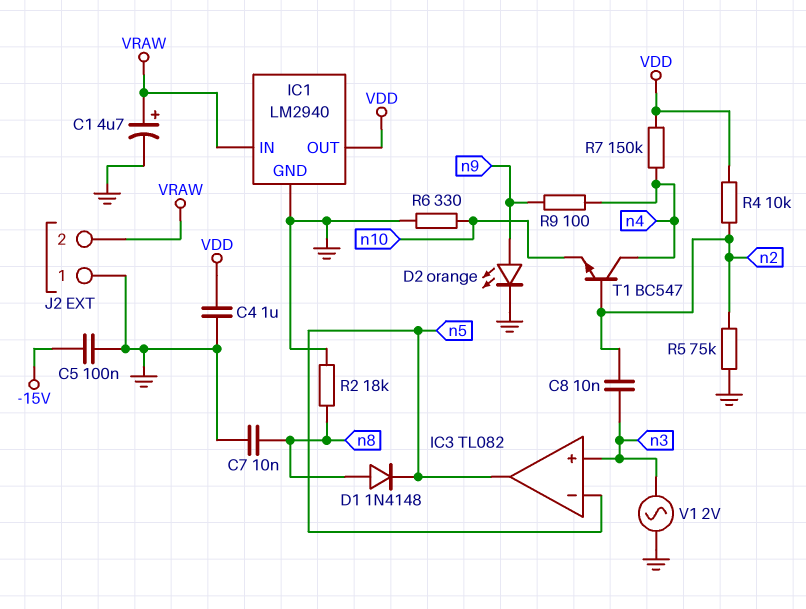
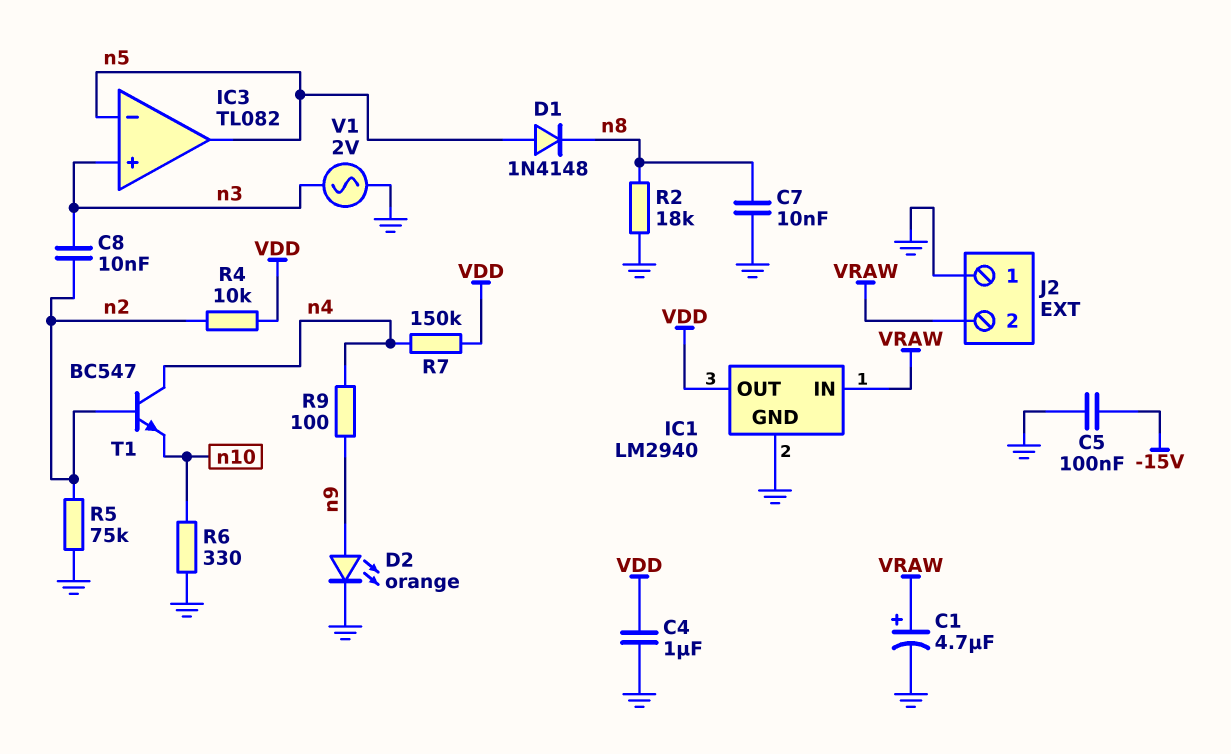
D1: diode 1N4148 (A n8, K n5) -> diode 1N4148 (A n5, K n8)

